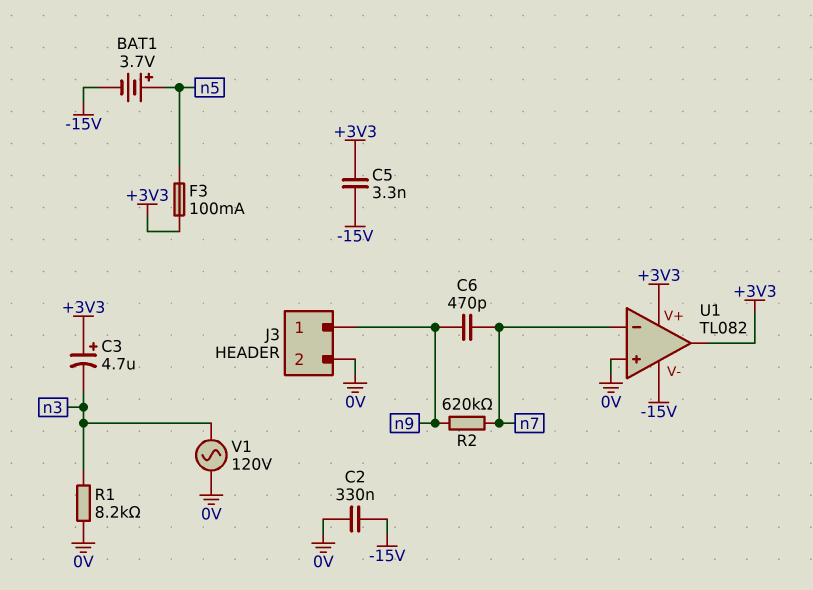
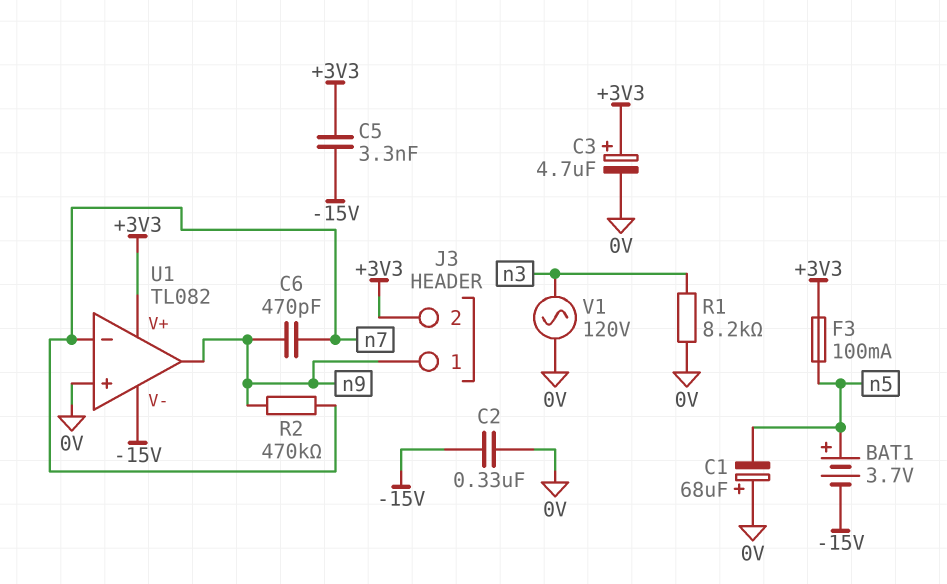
C1: none -> 68uF (plus 0V, minus n5)
C3: 4.7uF (plus +3V3, minus n3) -> 4.7uF (plus +3V3, minus 0V)
J3 pin 2: 0V -> +3V3
R2: 620k (n7, n9) -> 470k (n7, n9)
U1 pin out: +3V3 -> n9

